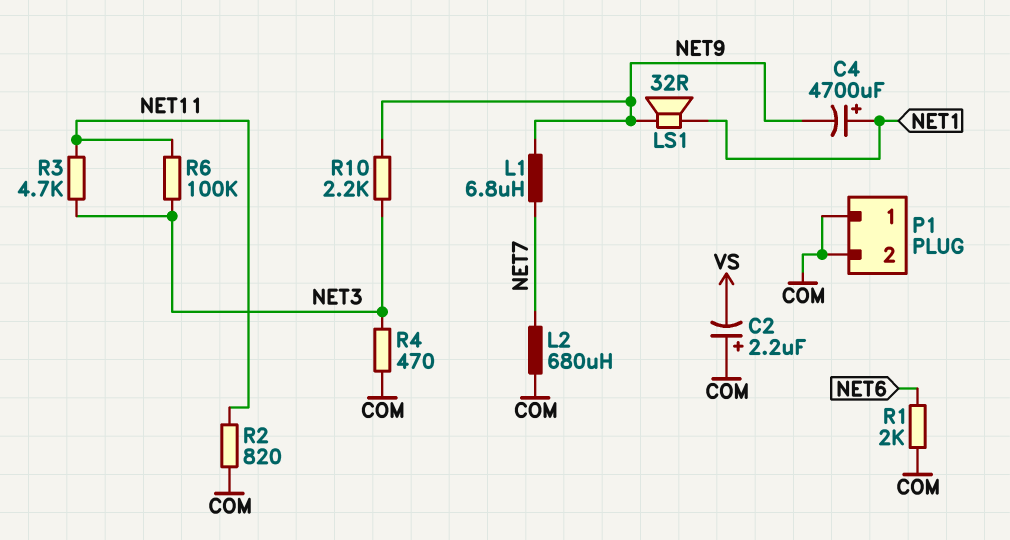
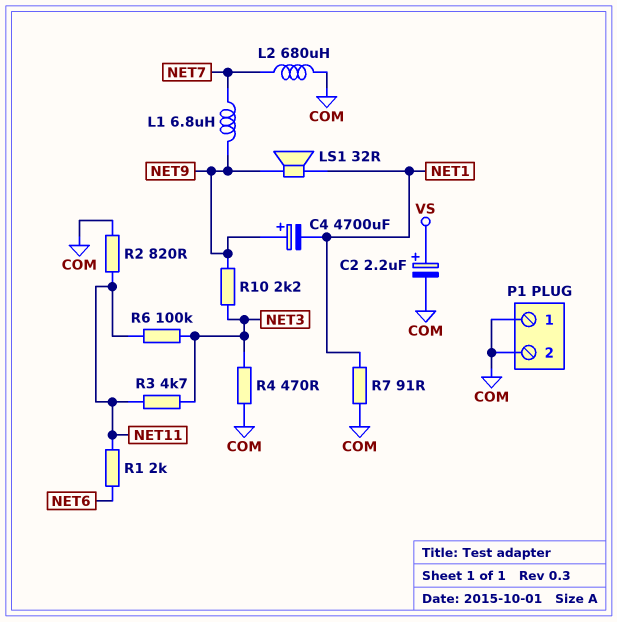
C2: 2.2uF (plus COM, minus VS) -> 2.2uF (plus VS, minus COM)
C4: 4700uF (plus NET1, minus NET9) -> 4700uF (plus NET9, minus NET1)
R1: 2k (COM, NET6) -> 2k (NET6, NET11)
R7: none -> 91 (COM, NET1)

